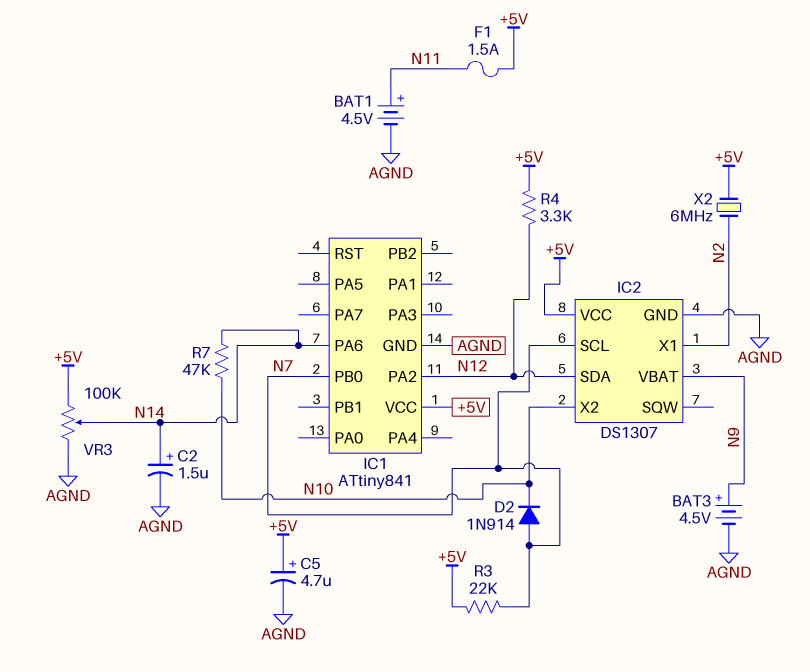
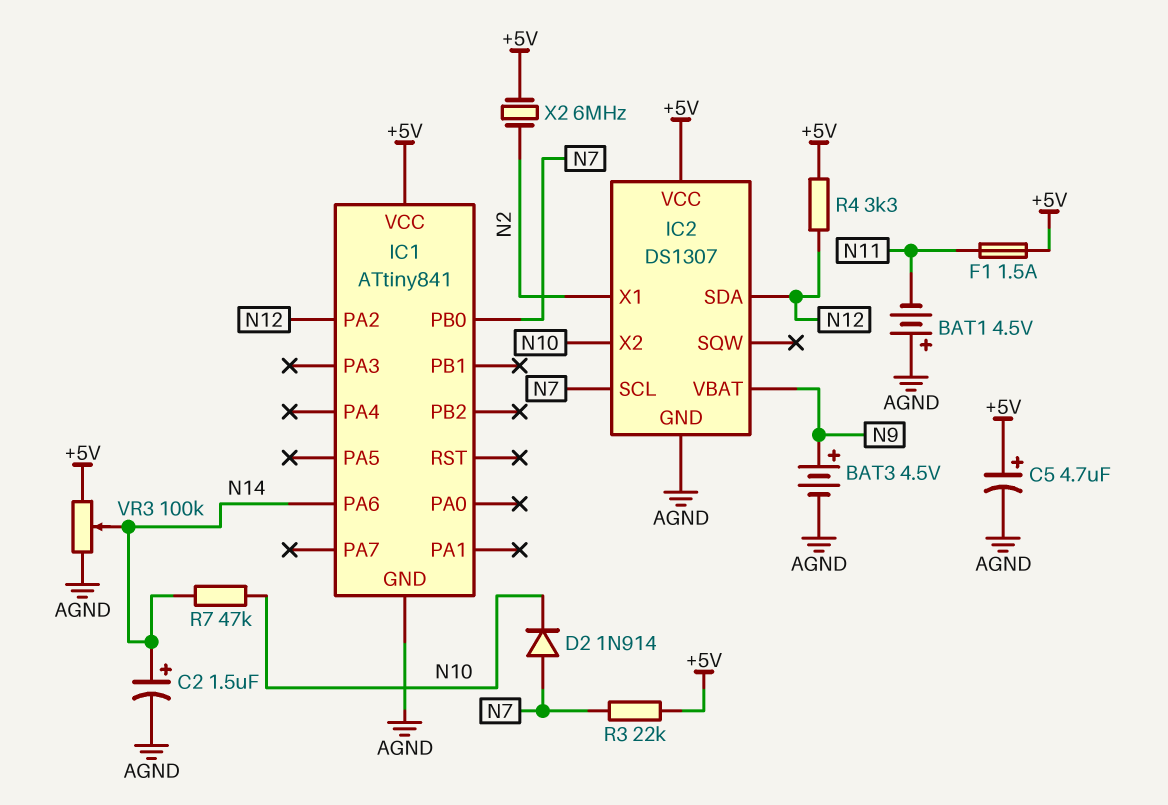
BAT1: 4.5V (plus N11, minus AGND) -> 4.5V (plus AGND, minus N11)

